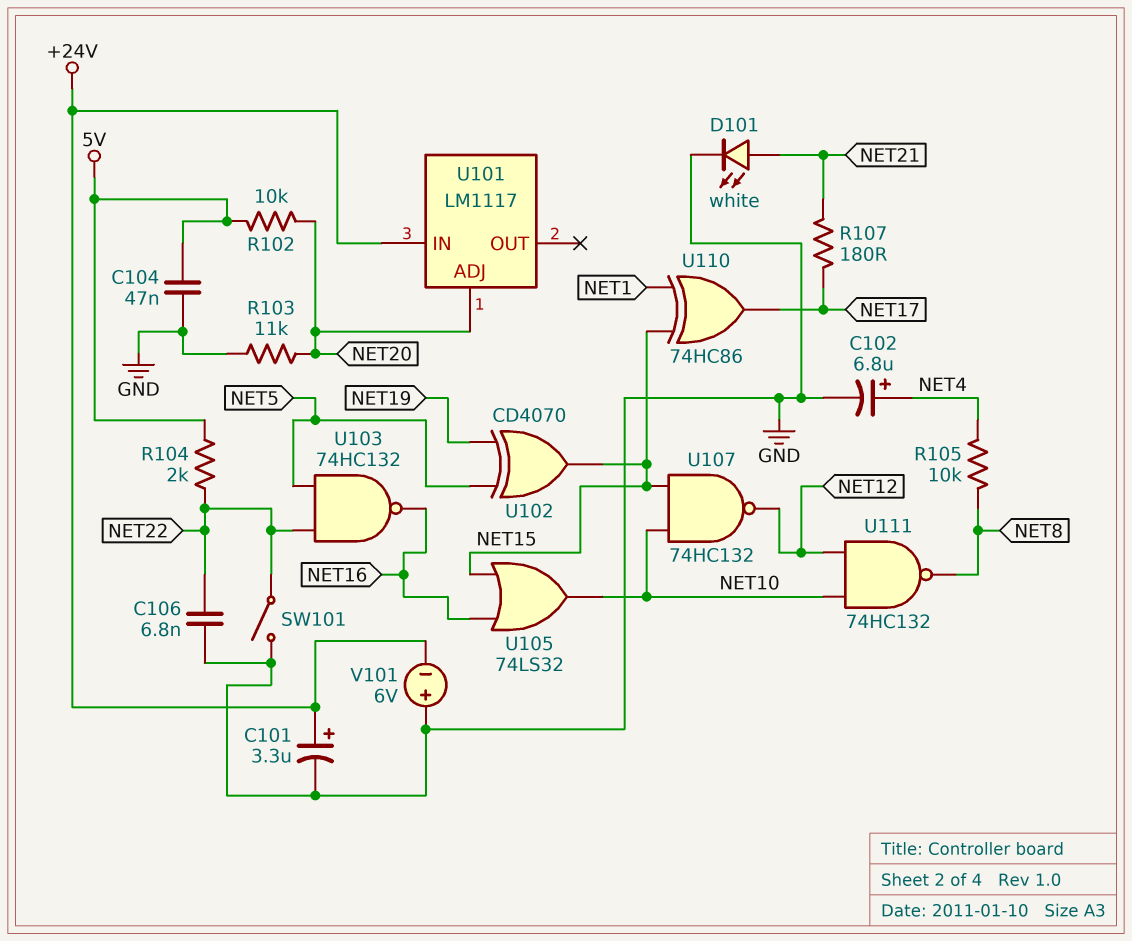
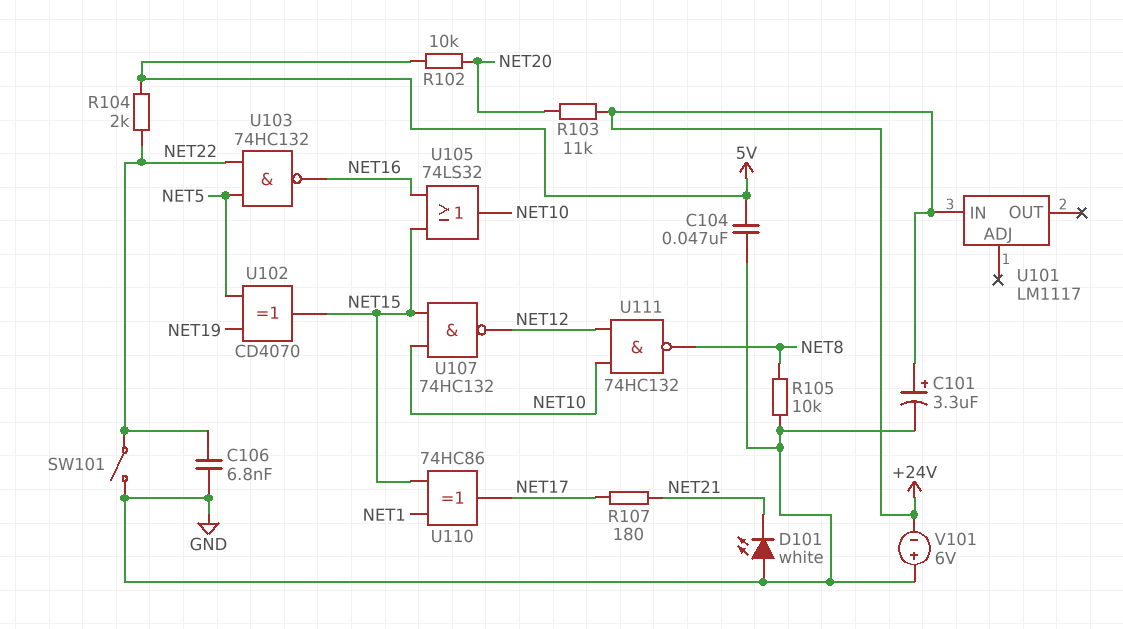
C102: 6.8uF (plus NET4, minus GND) -> none
D101: LED white (A NET21, K GND) -> LED white (A GND, K NET21)
R103: 11k (GND, NET20) -> 11k (+24V, NET20)
R105: 10k (NET4, NET8) -> 10k (GND, NET8)
U101 pin ADJ: NET20 -> none

